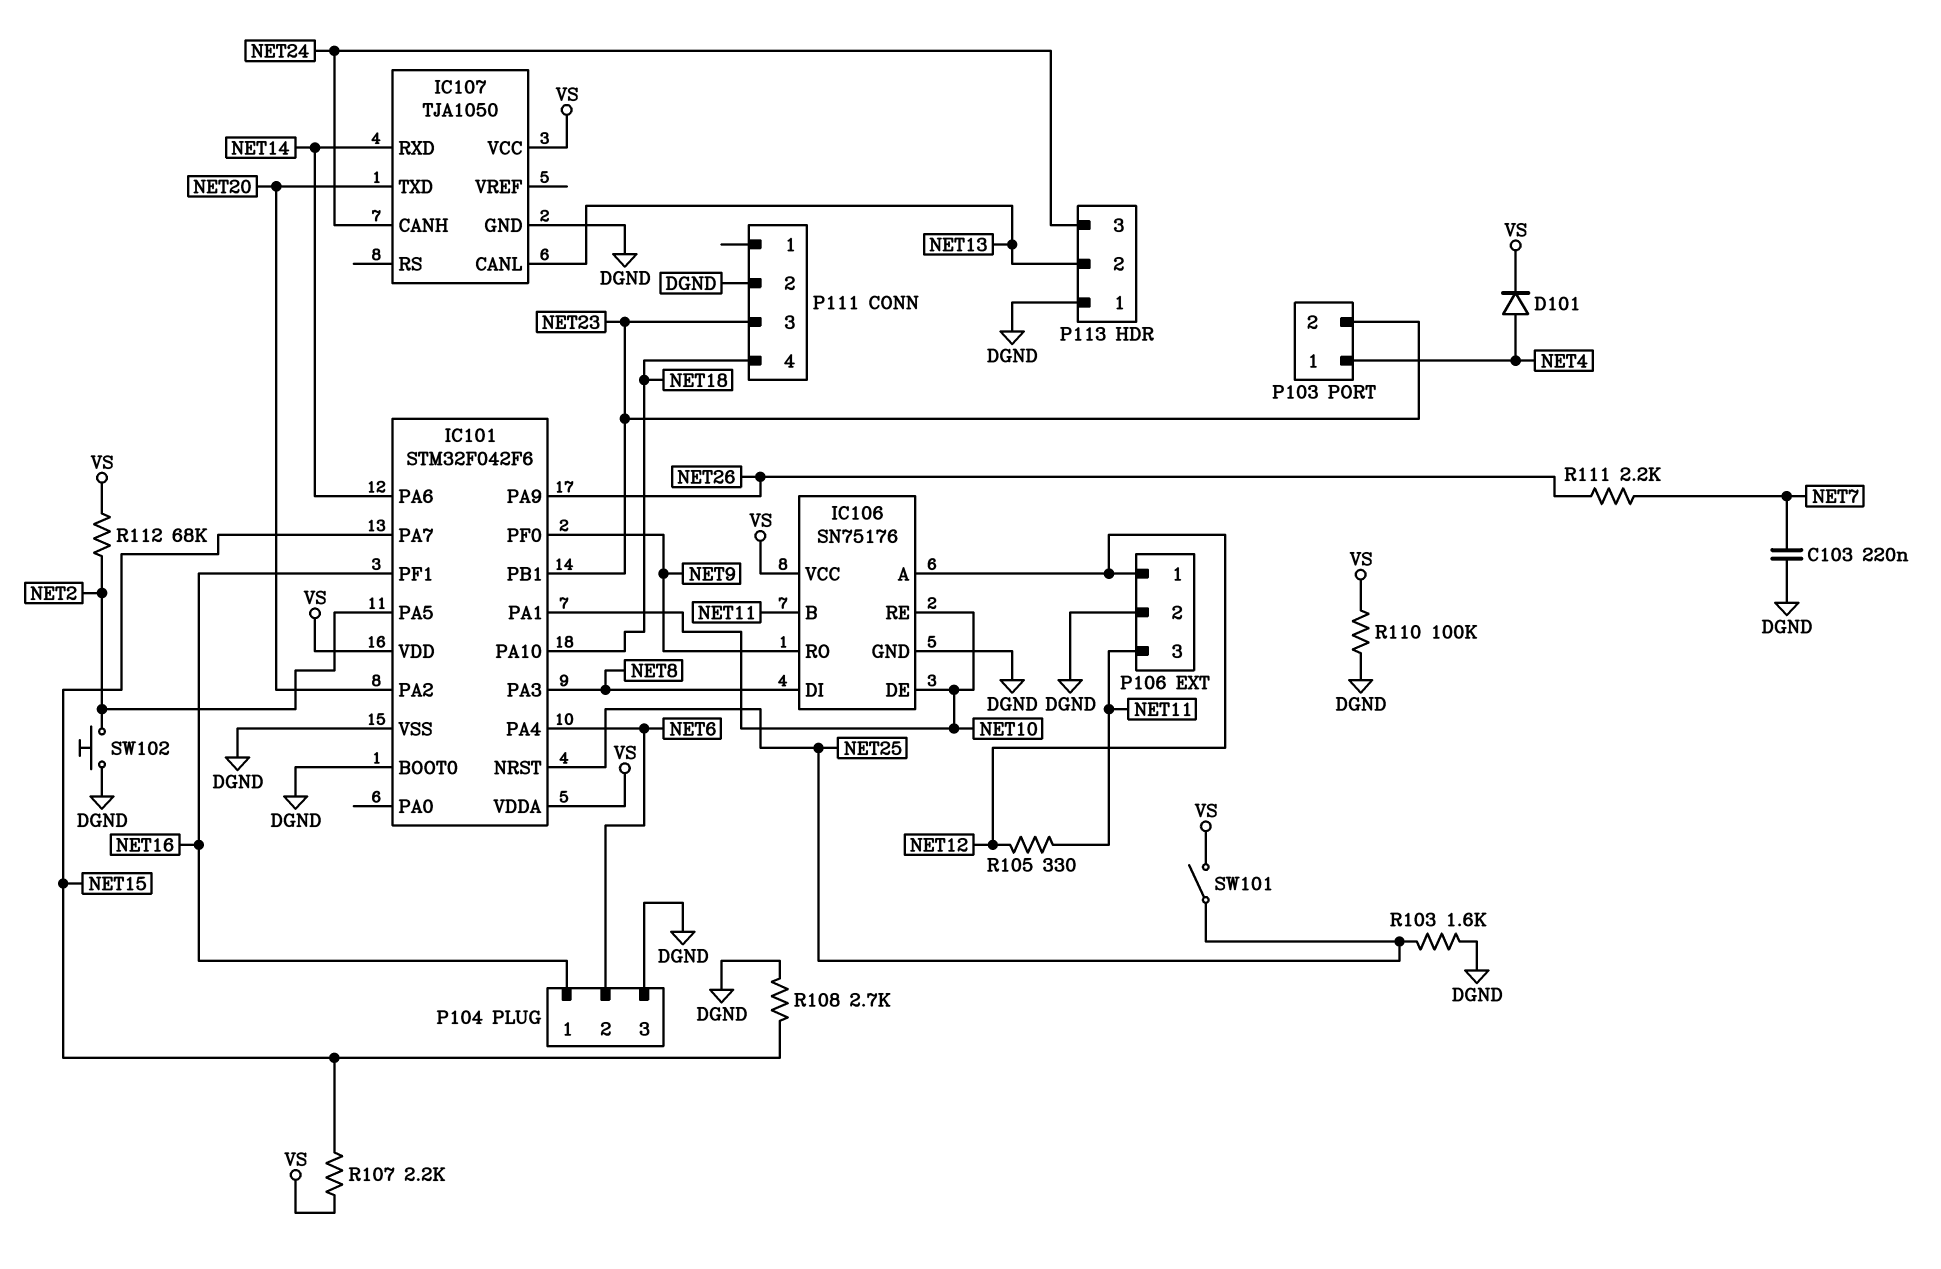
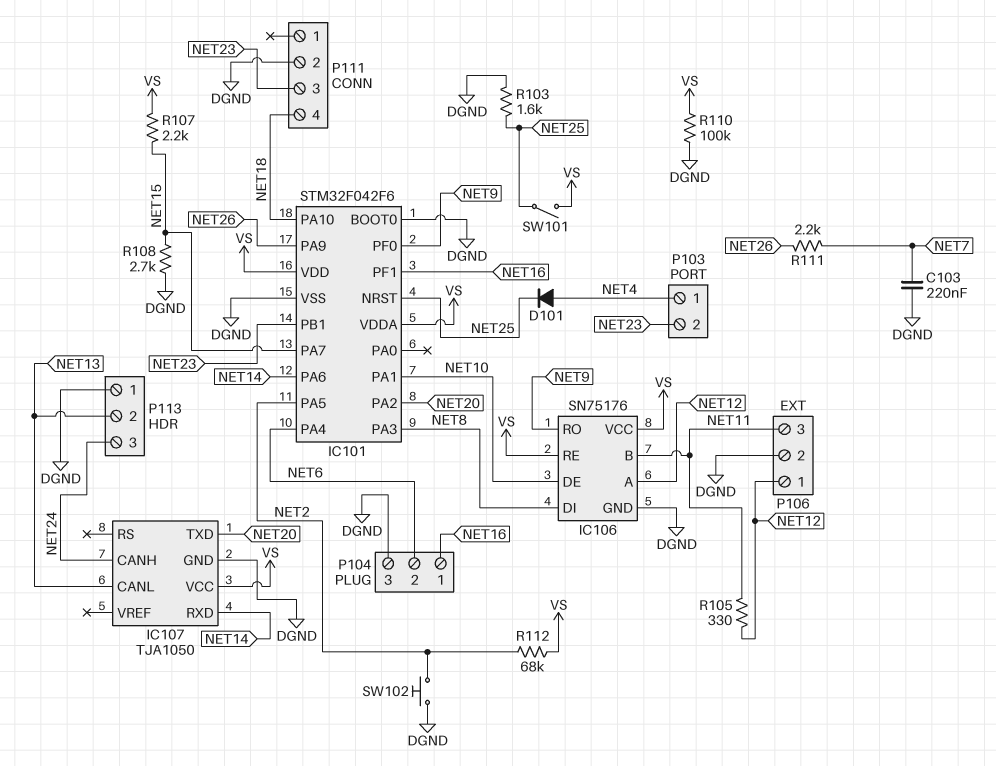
D101: diode (A NET4, K VS) -> diode (A NET4, K NET25)
IC106 pin RE: NET10 -> VS

